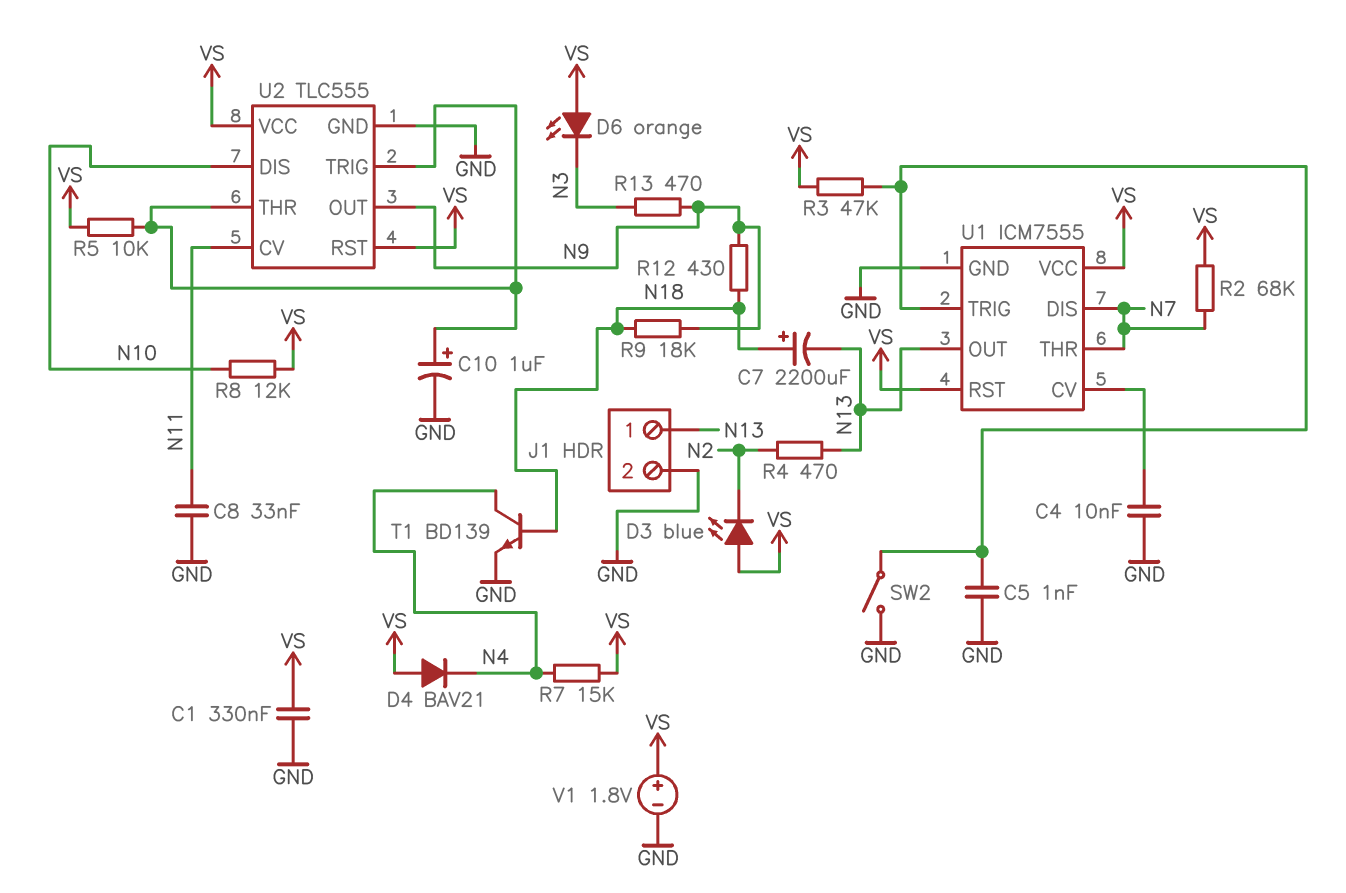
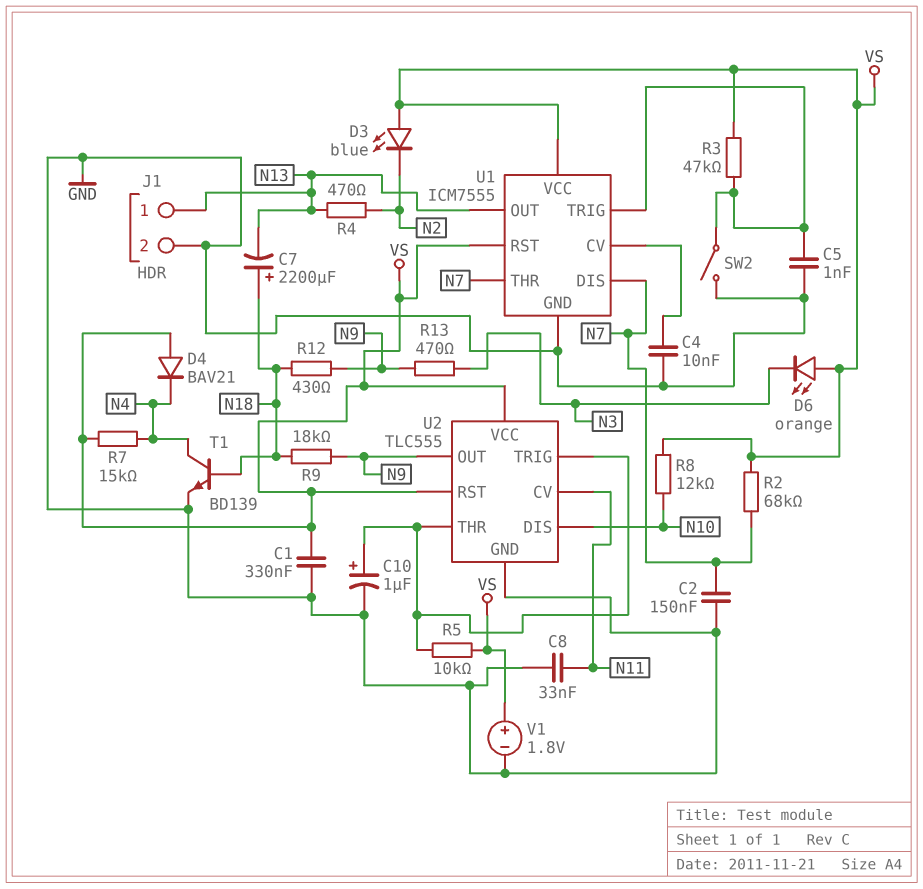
C2: none -> 150nF (GND, N7)

